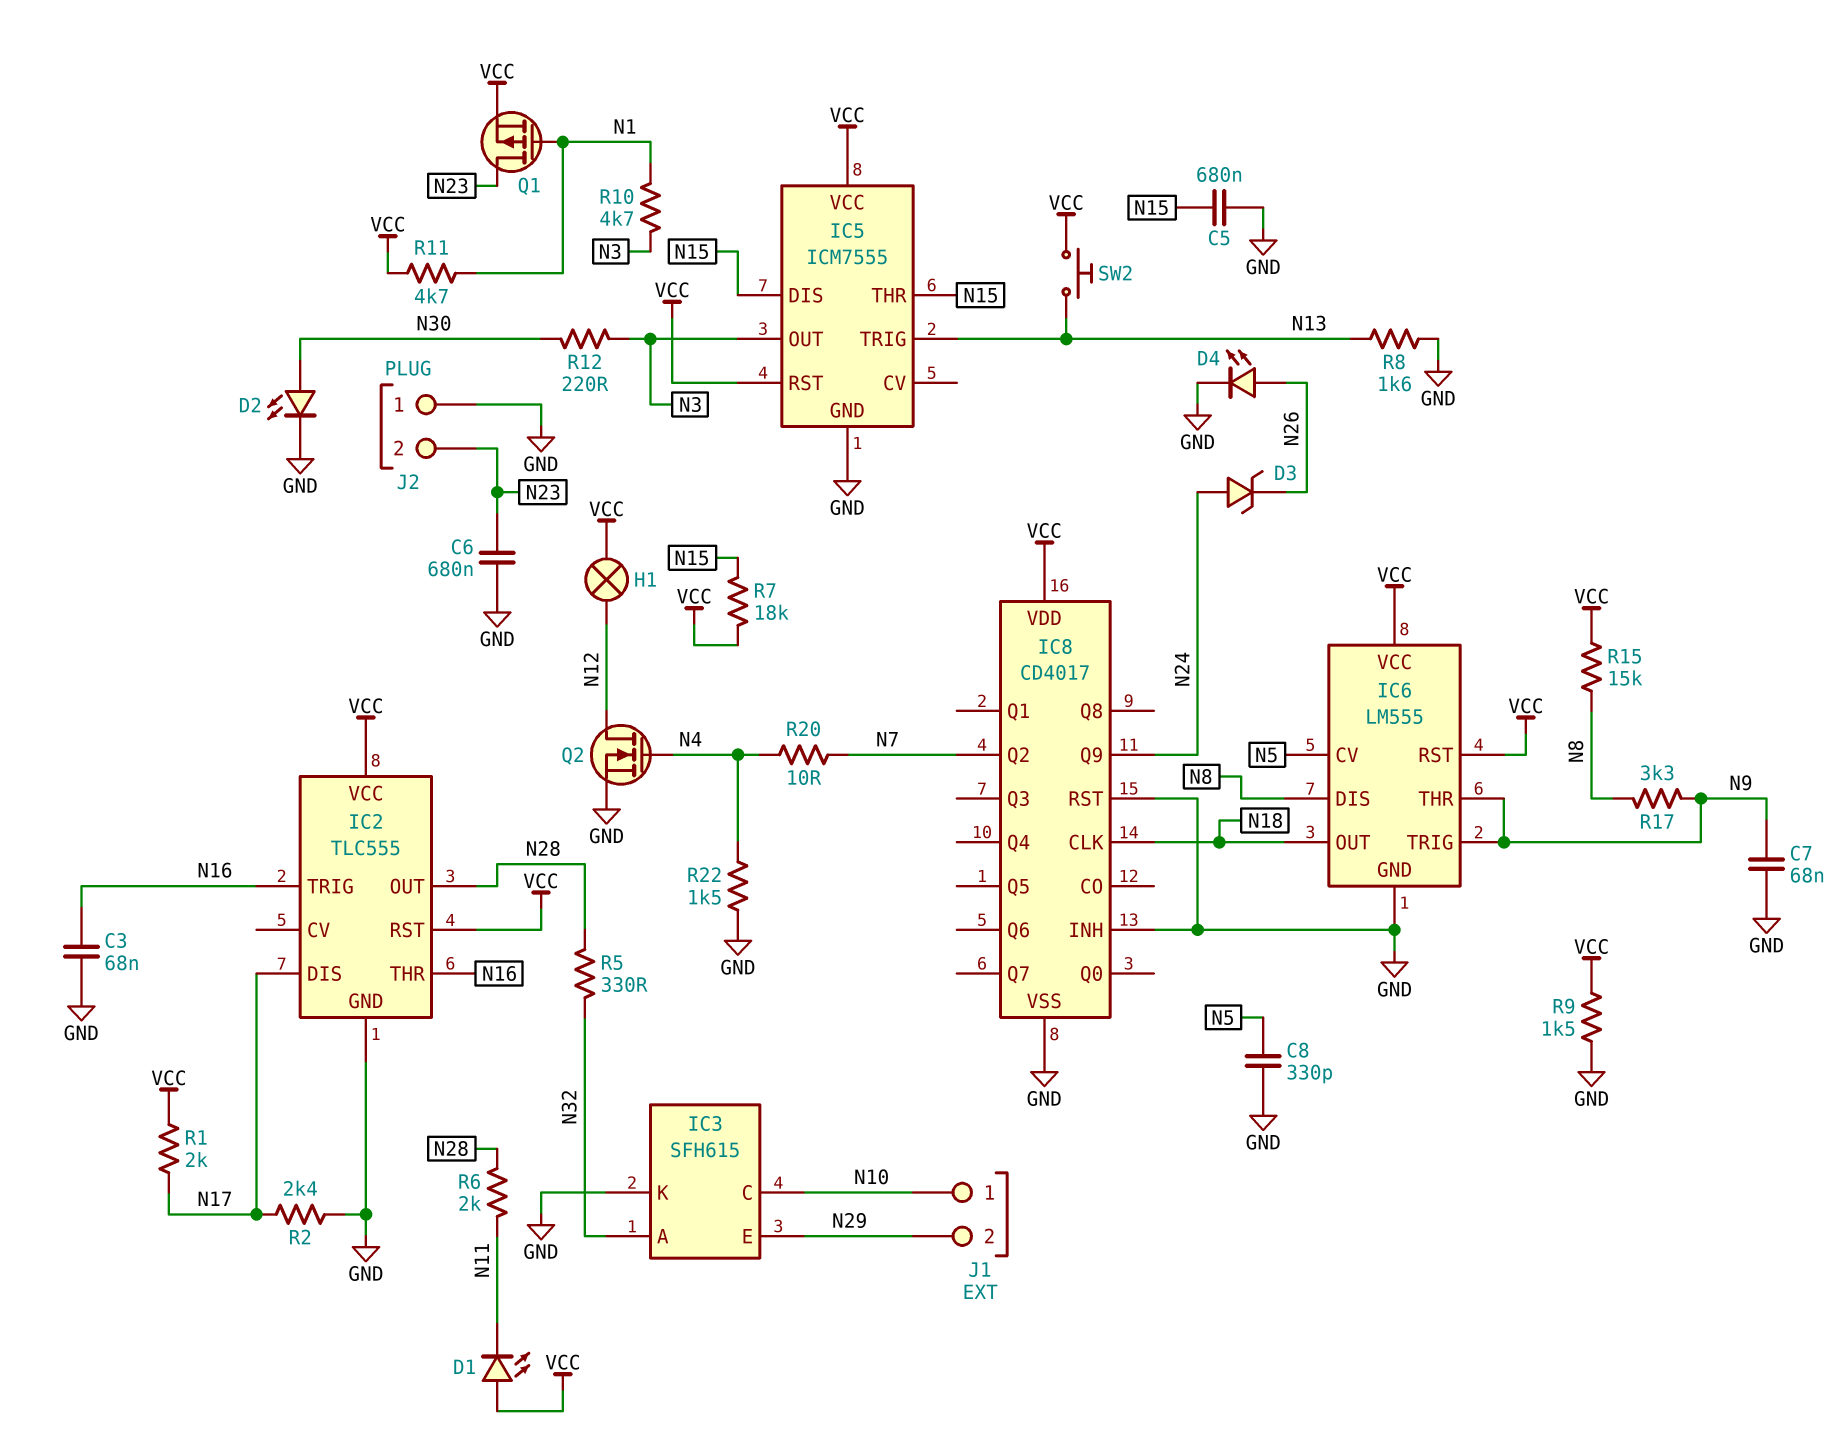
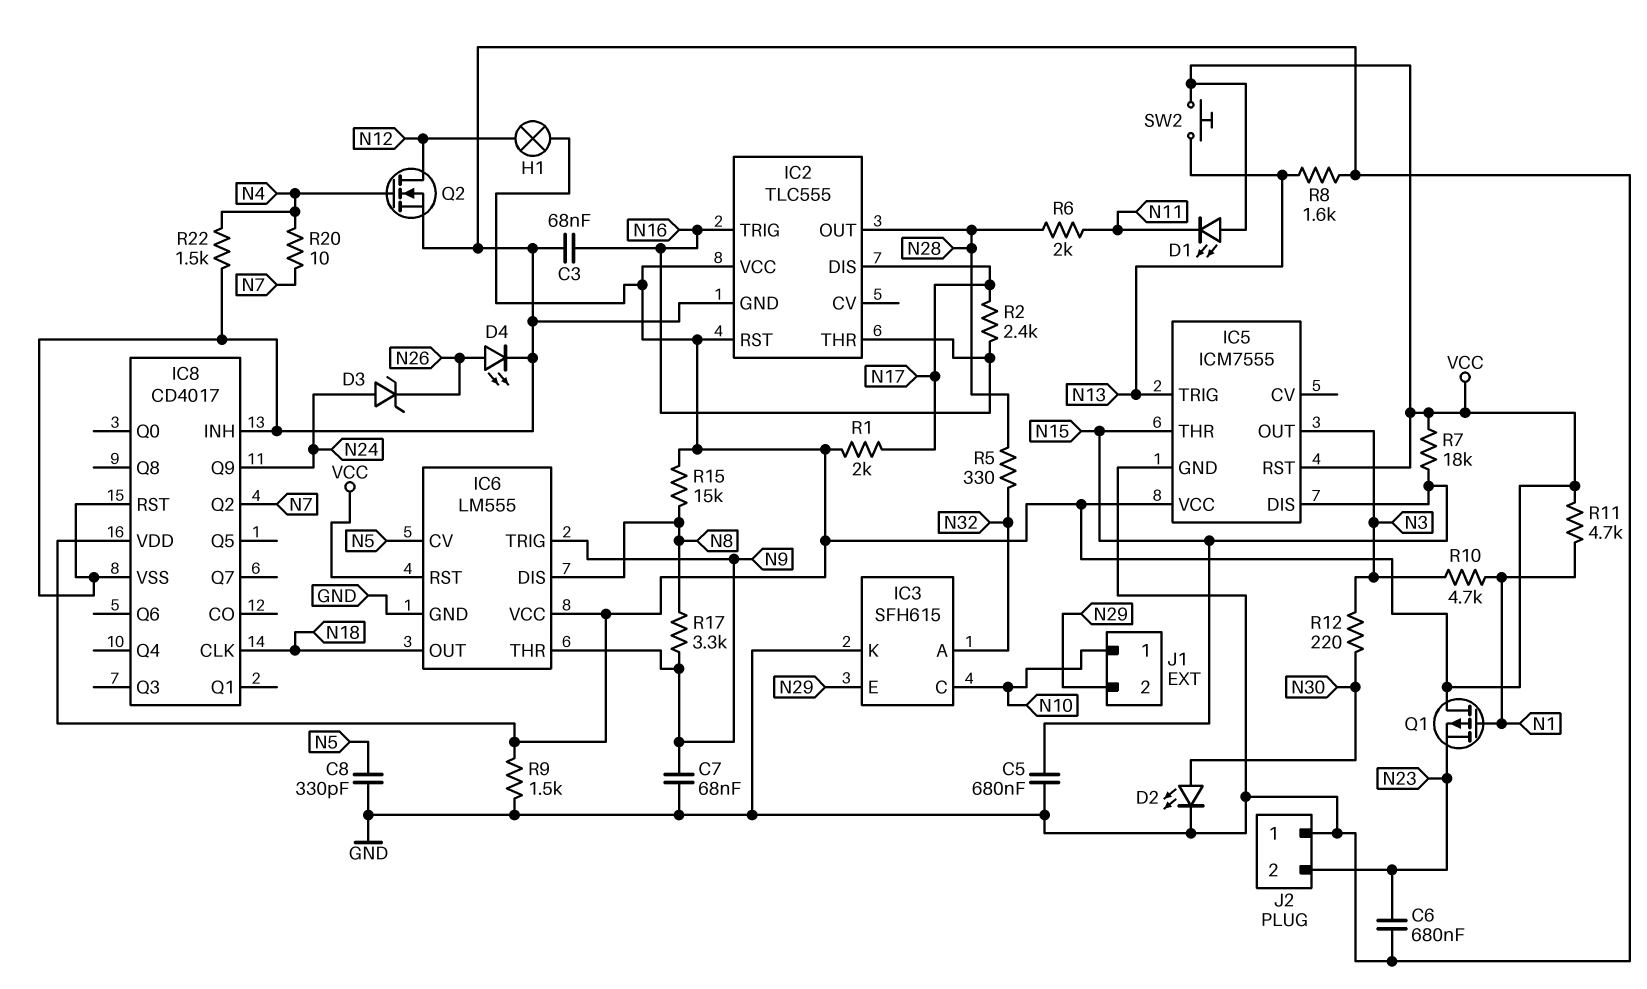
Q1: PMOS (G N1, D N23, S VCC) -> PMOS (G N1, D VCC, S N23)
R2: 2.4k (GND, N17) -> 2.4k (N16, N17)

